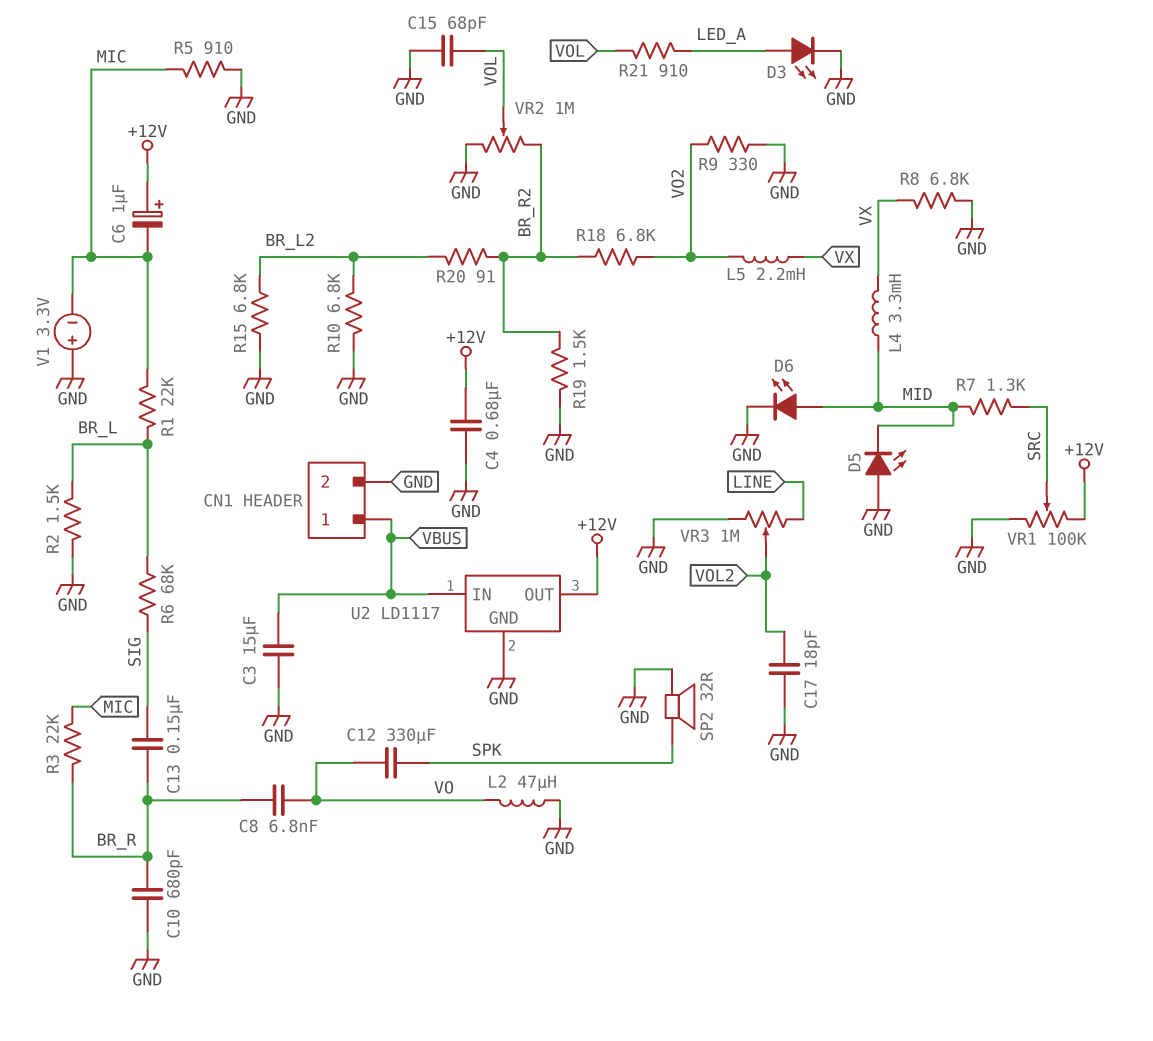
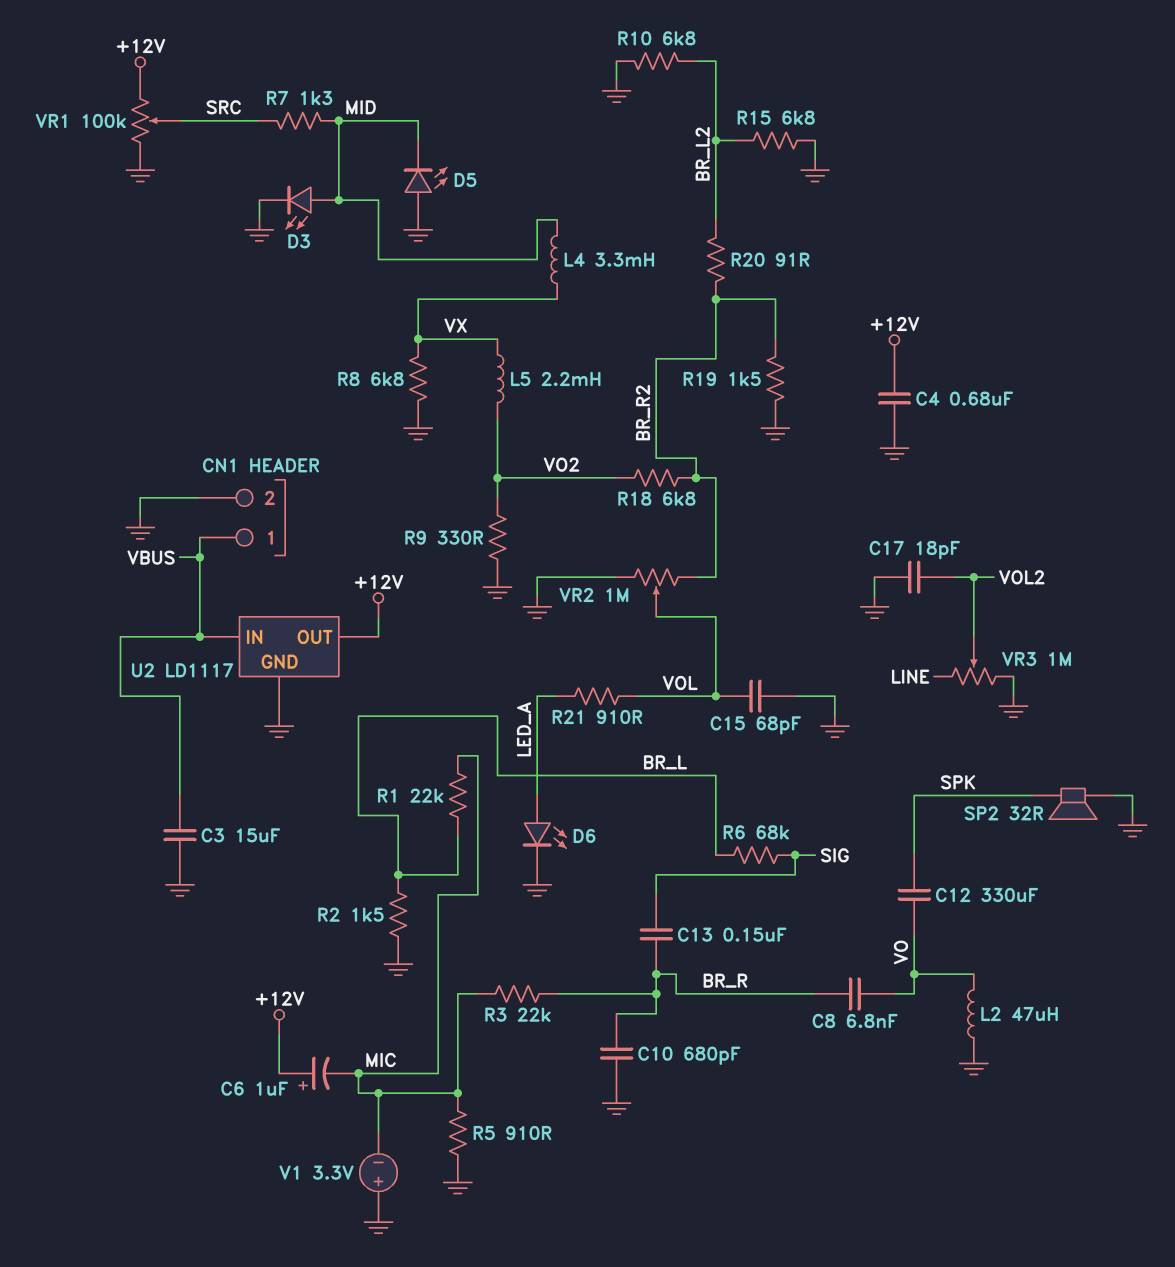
D3: LED (A LED_A, K GND) -> LED (A MID, K GND)
D6: LED (A MID, K GND) -> LED (A LED_A, K GND)

